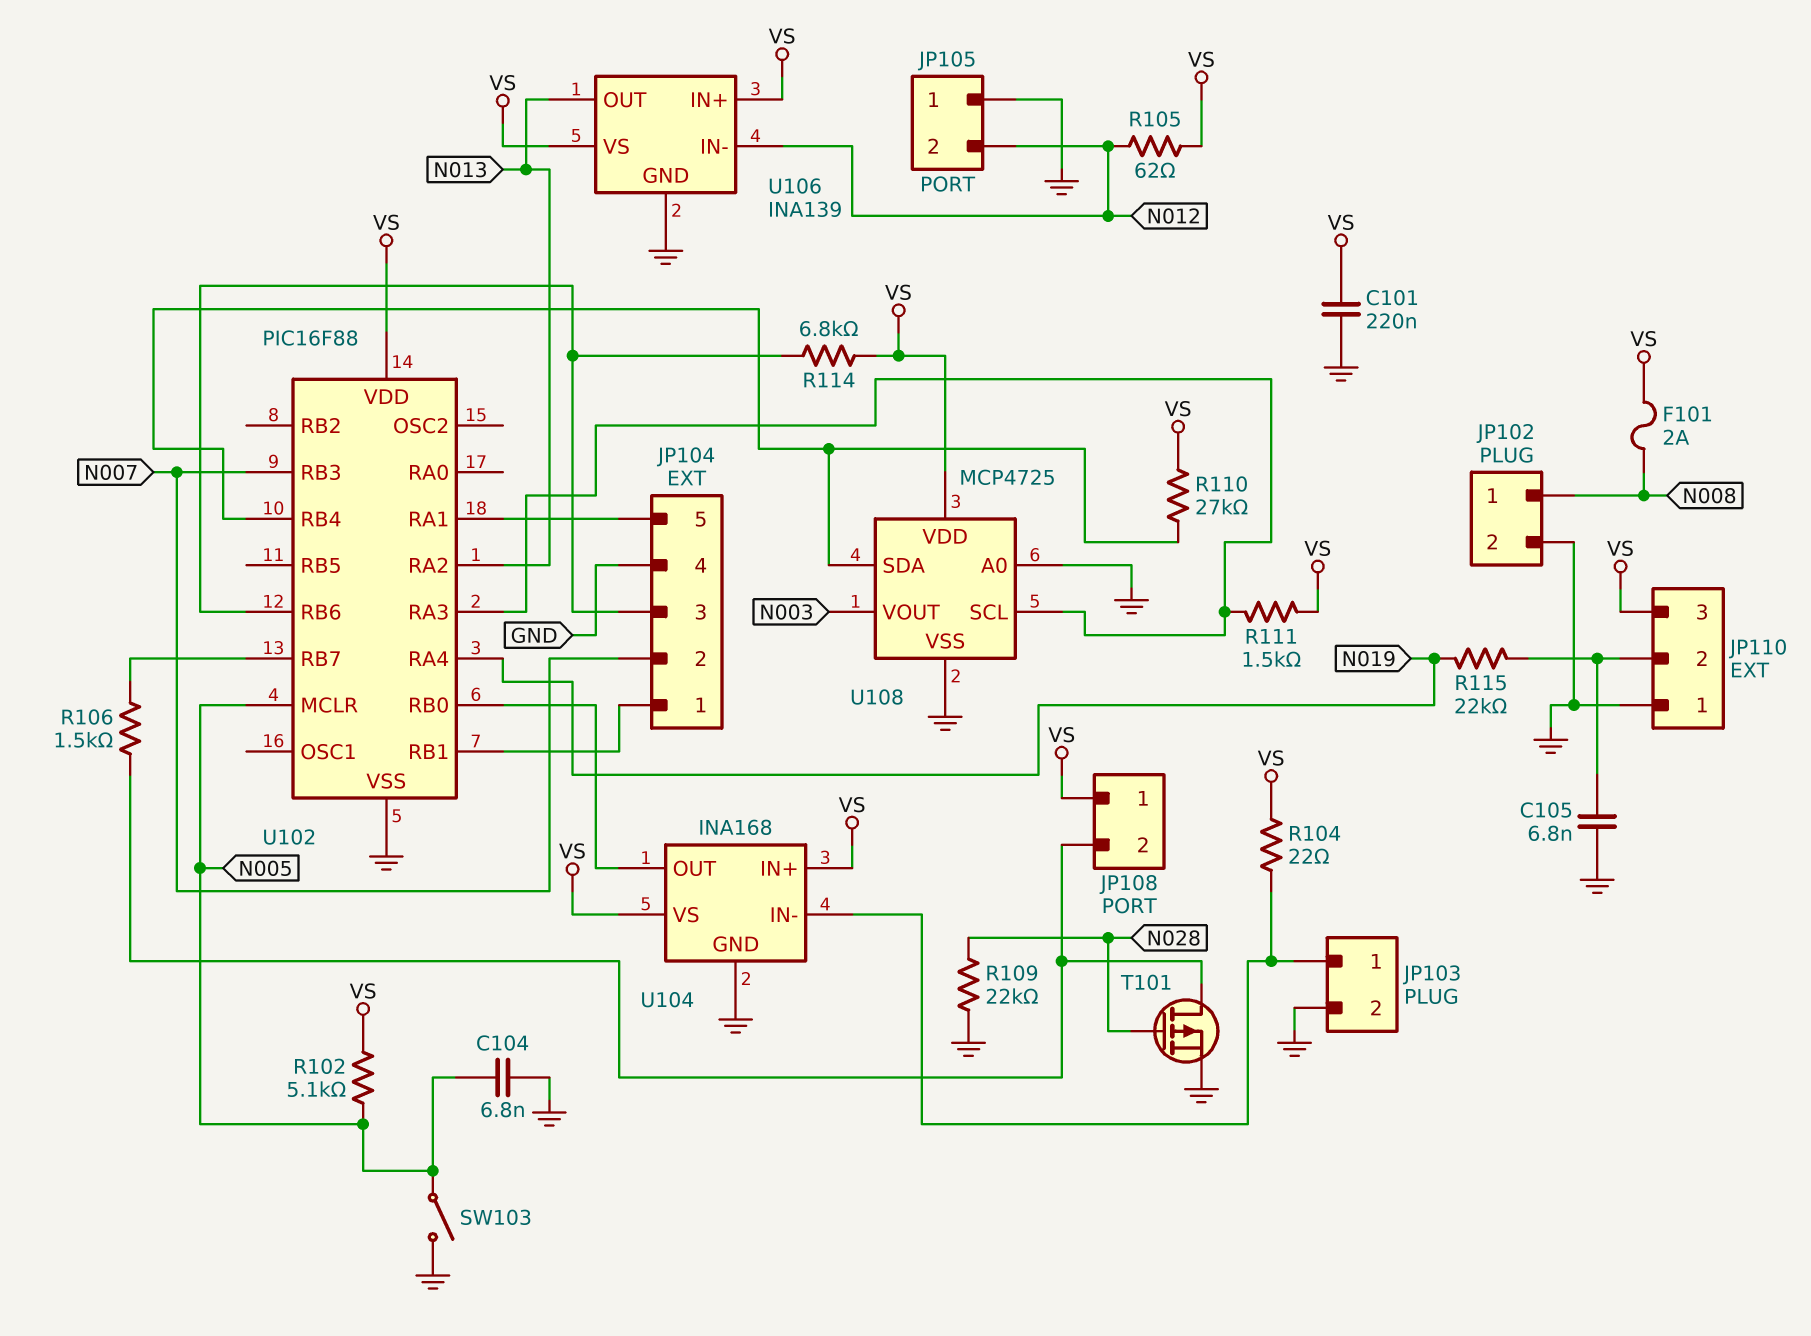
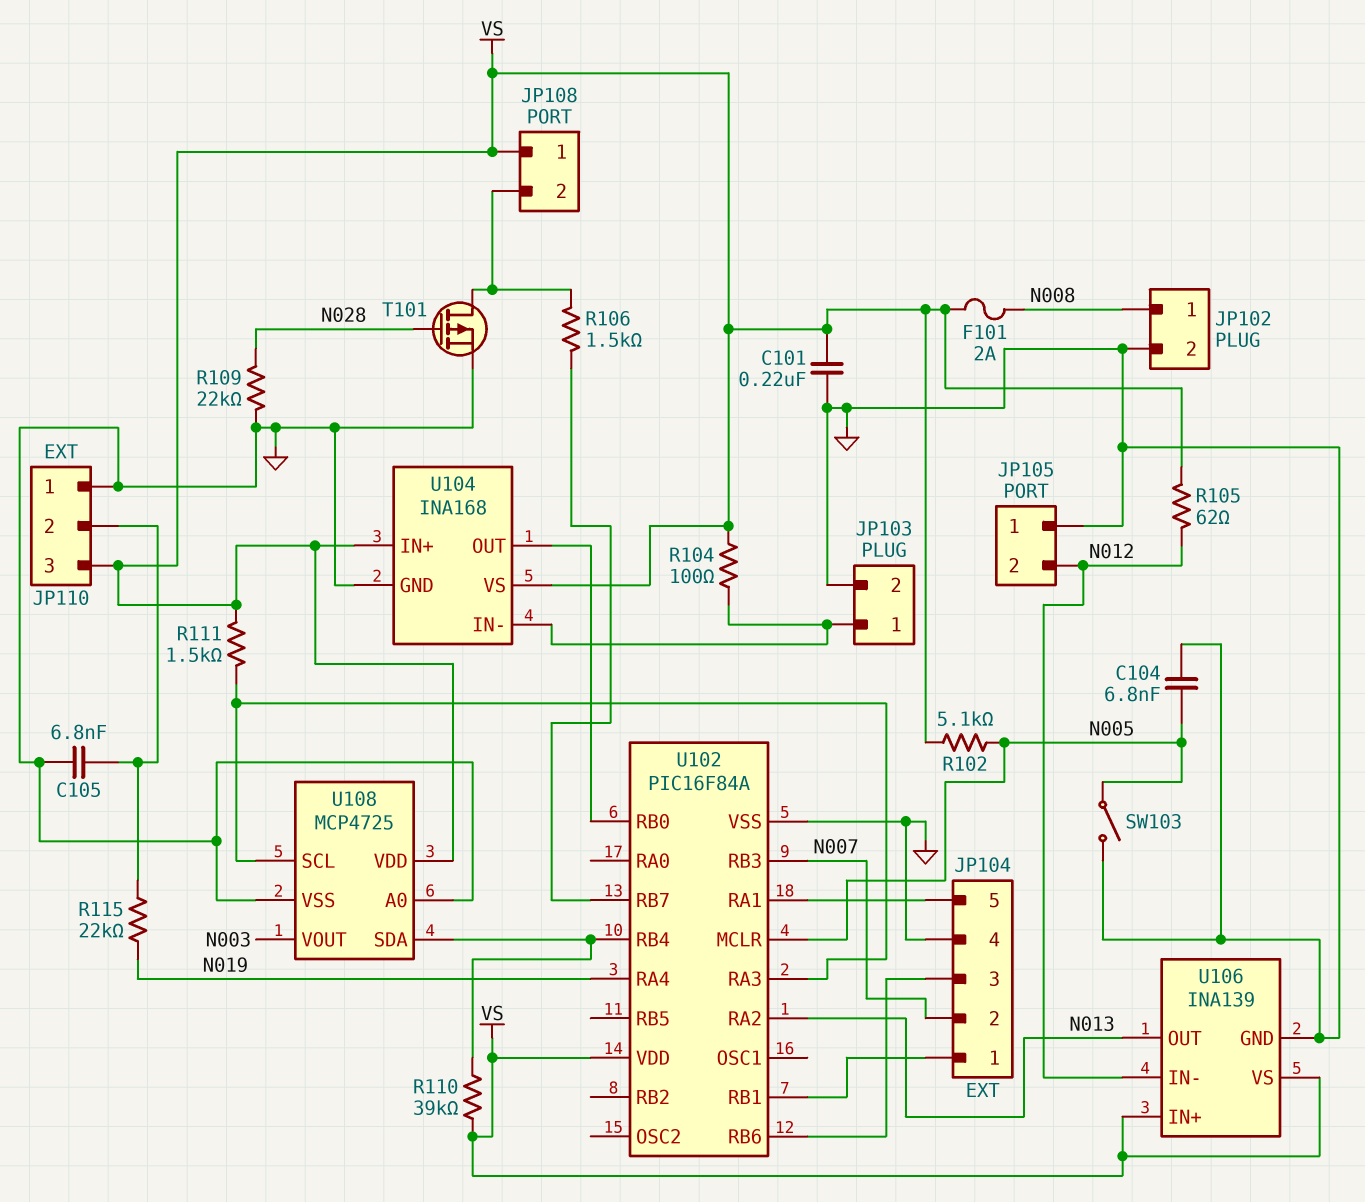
R104: 22 (JP103/1, VS) -> 100 (JP103/1, VS)
R110: 27k (U102/RB4, VS) -> 39k (U102/RB4, VS)
R114: 6.8k (JP104/3, VS) -> none
U102: PIC16F88 -> PIC16F84A

